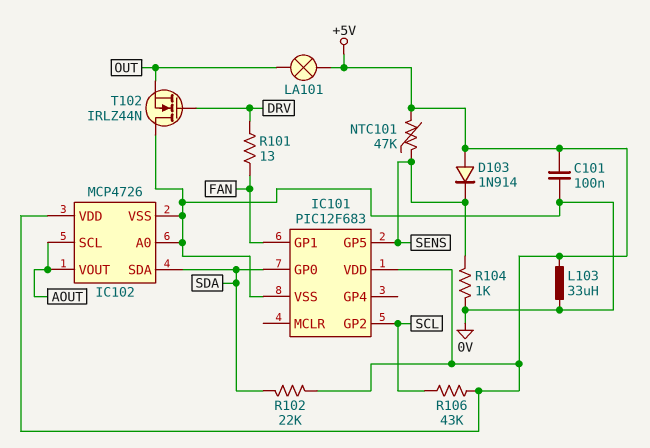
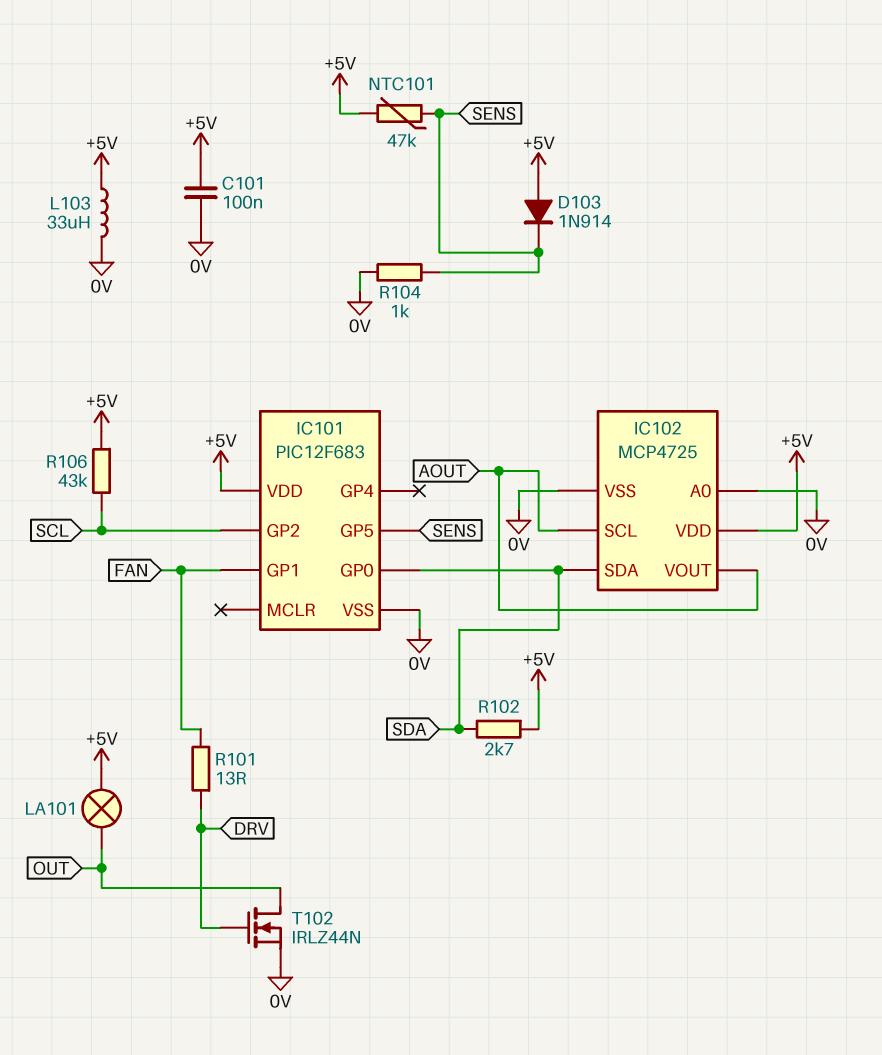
IC102: MCP4726 -> MCP4725
R102: 22k (+5V, SDA) -> 2.7k (+5V, SDA)
T102: NMOS IRLZ44N (G DRV, D 0V, S OUT) -> NMOS IRLZ44N (G DRV, D OUT, S 0V)

